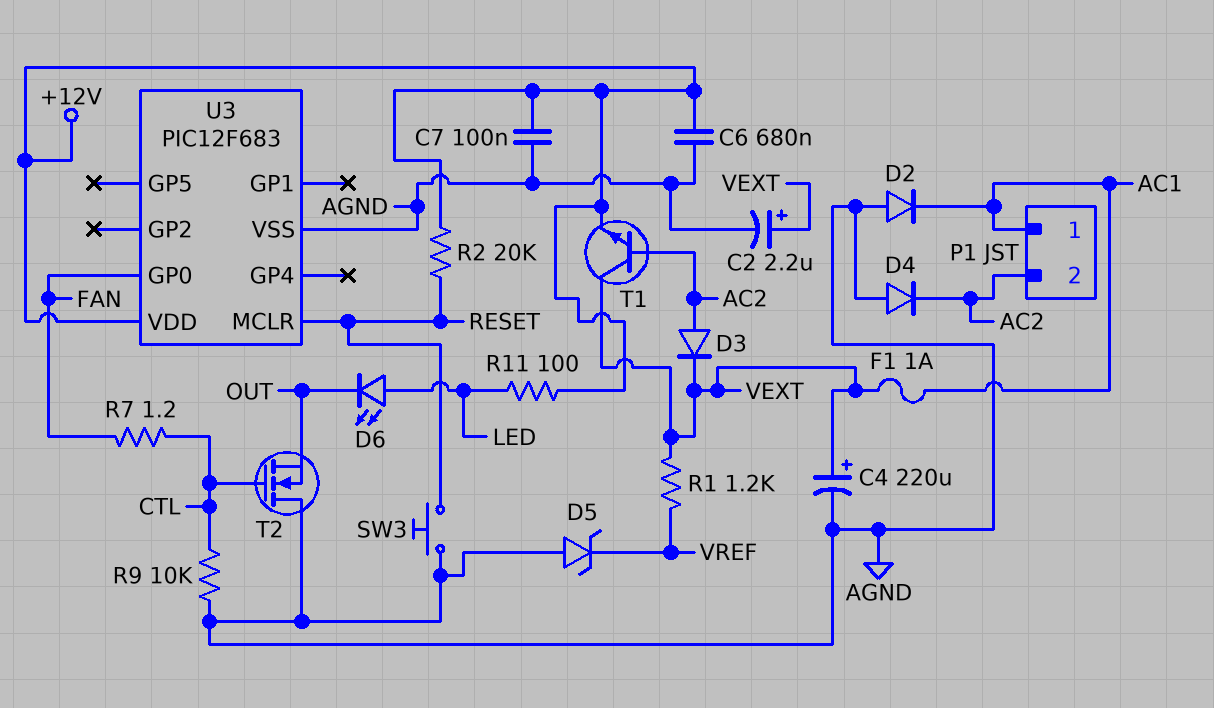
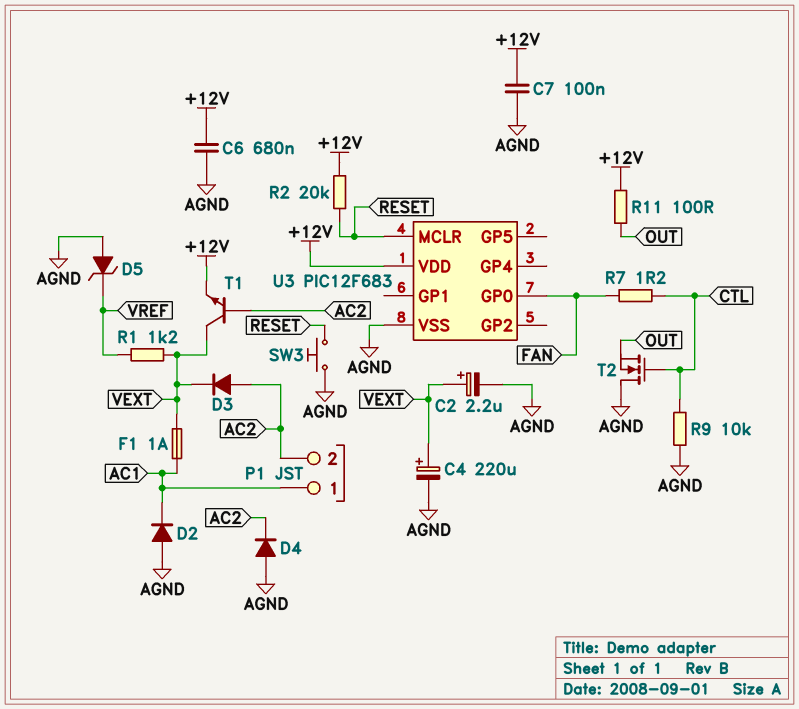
D6: LED (A LED, K OUT) -> none
R11: 100 (+12V, LED) -> 100 (+12V, OUT)

